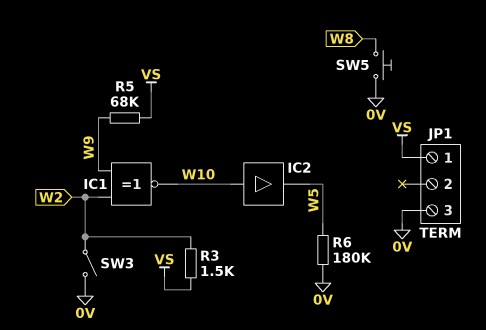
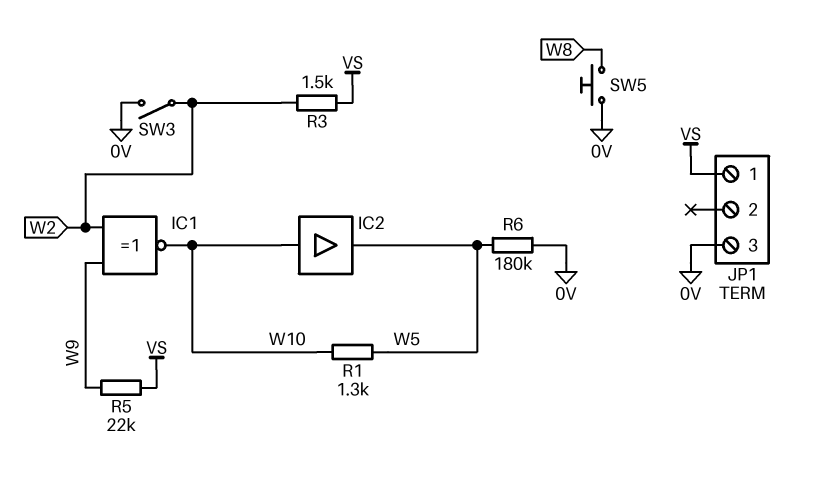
R1: none -> 1.3k (W5, W10)
R5: 68k (VS, W9) -> 22k (VS, W9)

